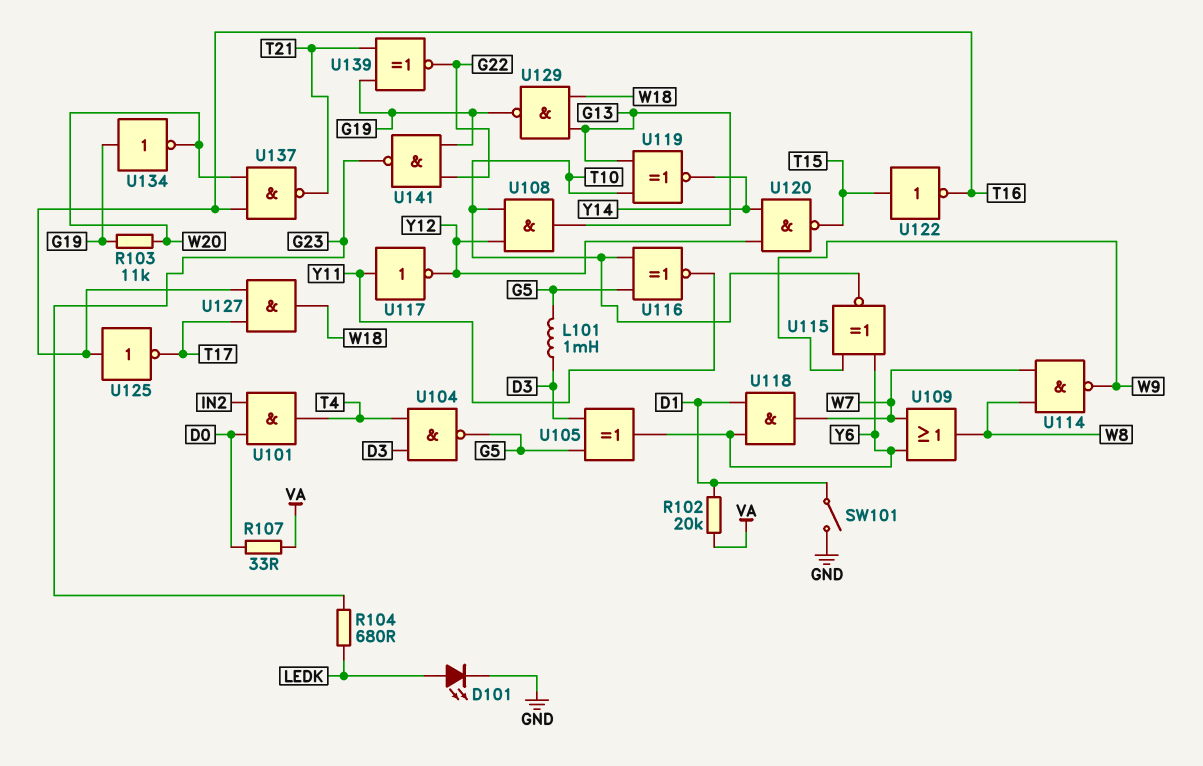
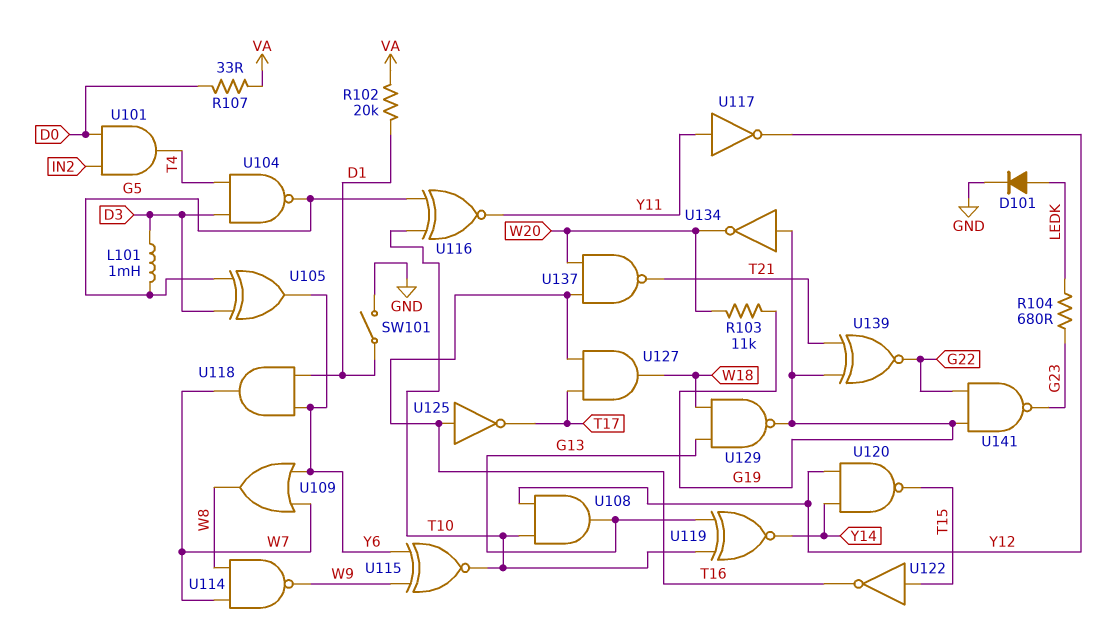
D101: LED (A LEDK, K GND) -> diode (A LEDK, K GND)

